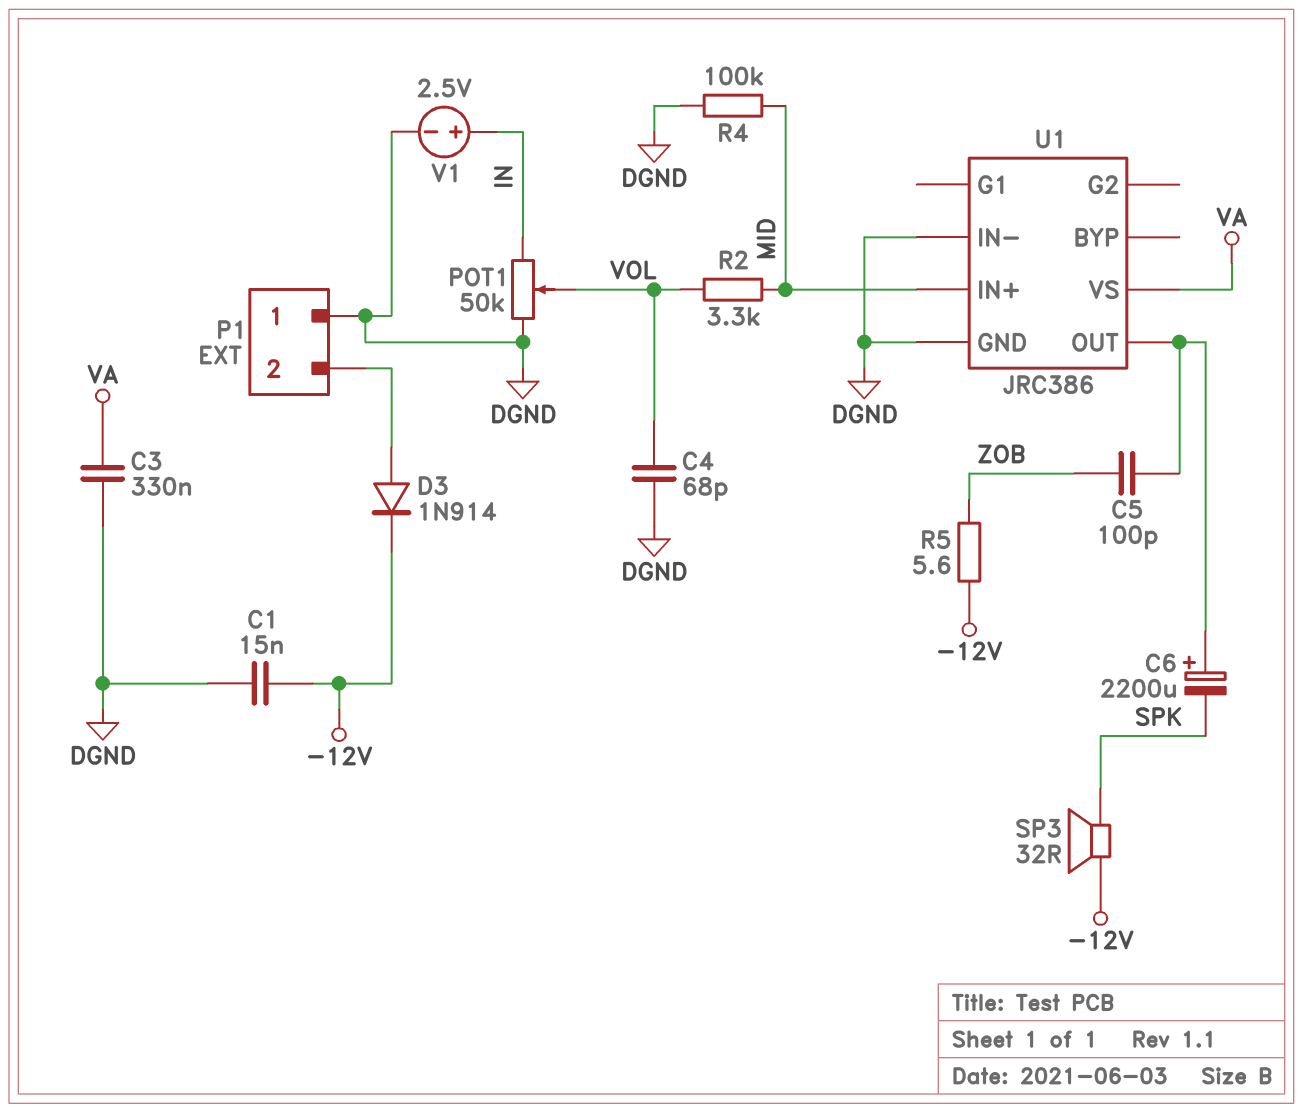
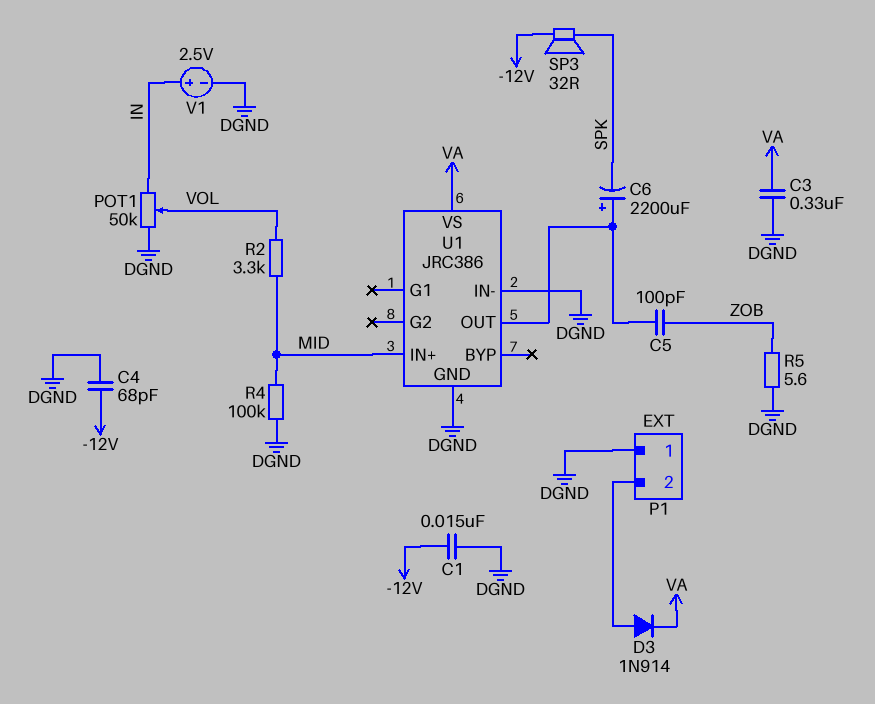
C4: 68pF (DGND, VOL) -> 68pF (-12V, DGND)
D3: diode 1N914 (A P1/2, K -12V) -> diode 1N914 (A P1/2, K VA)
R5: 5.6 (-12V, ZOB) -> 5.6 (DGND, ZOB)

